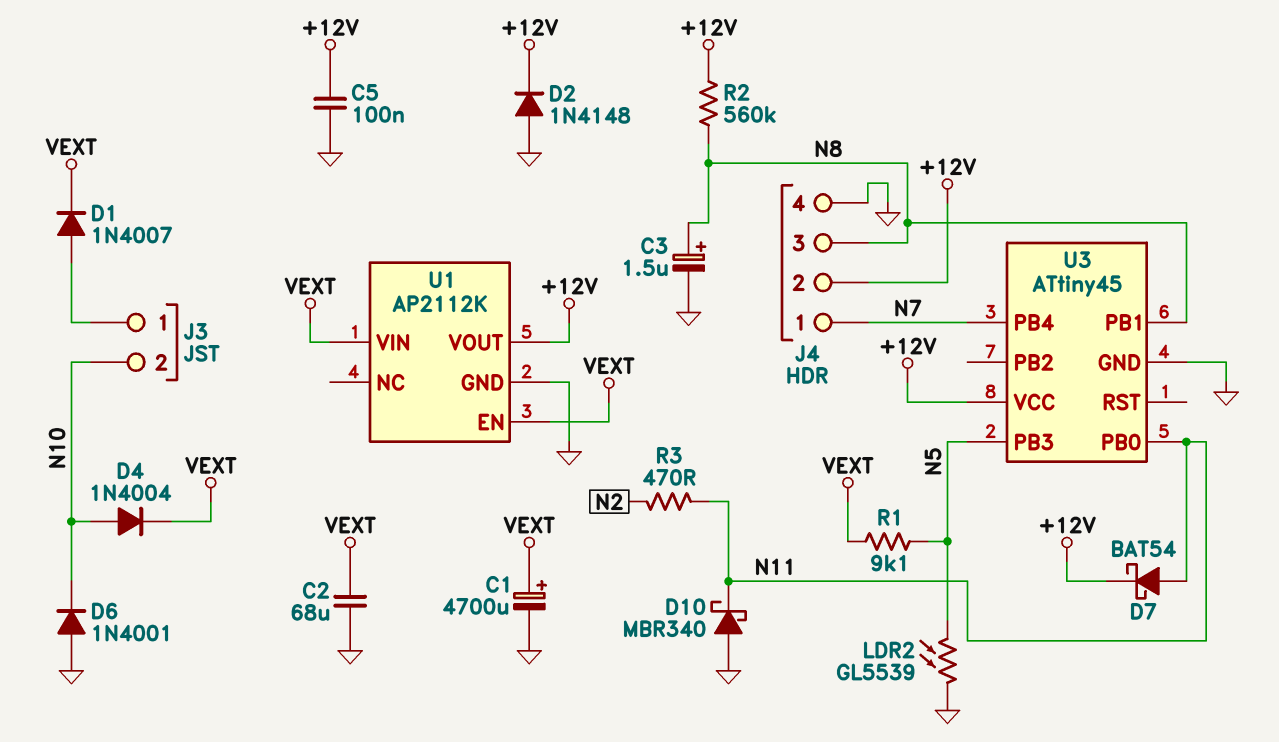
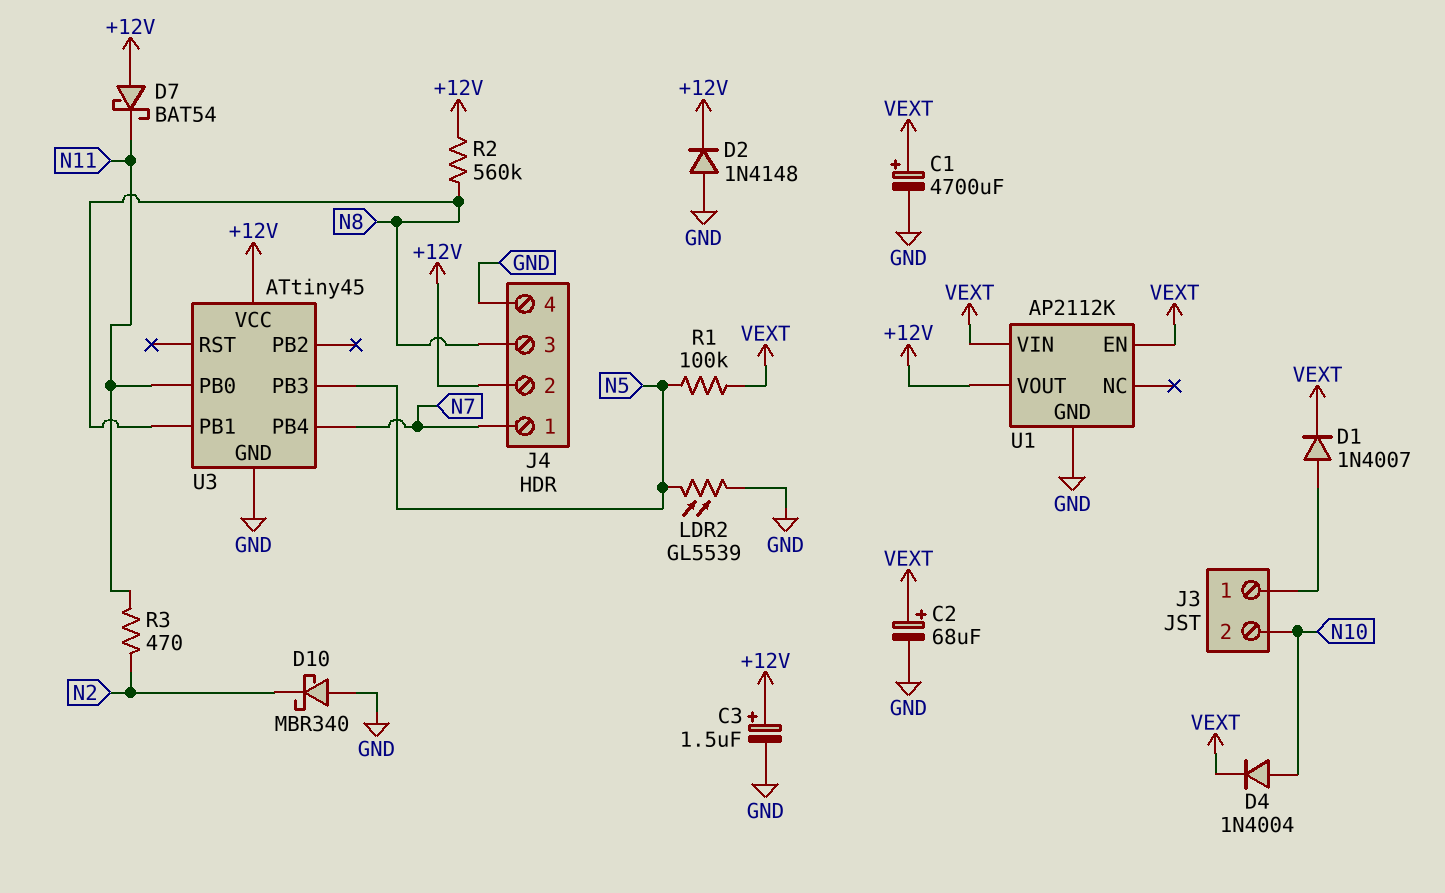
C2: 68uF (GND, VEXT) -> 68uF (plus VEXT, minus GND)
C3: 1.5uF (plus N8, minus GND) -> 1.5uF (plus +12V, minus GND)
C5: 100nF (+12V, GND) -> none
D6: diode 1N4001 (A GND, K N10) -> none
D7: schottky BAT54 (A N11, K +12V) -> schottky BAT54 (A +12V, K N11)
D10: schottky MBR340 (A GND, K N11) -> schottky MBR340 (A GND, K N2)
R1: 9.1k (N5, VEXT) -> 100k (N5, VEXT)

